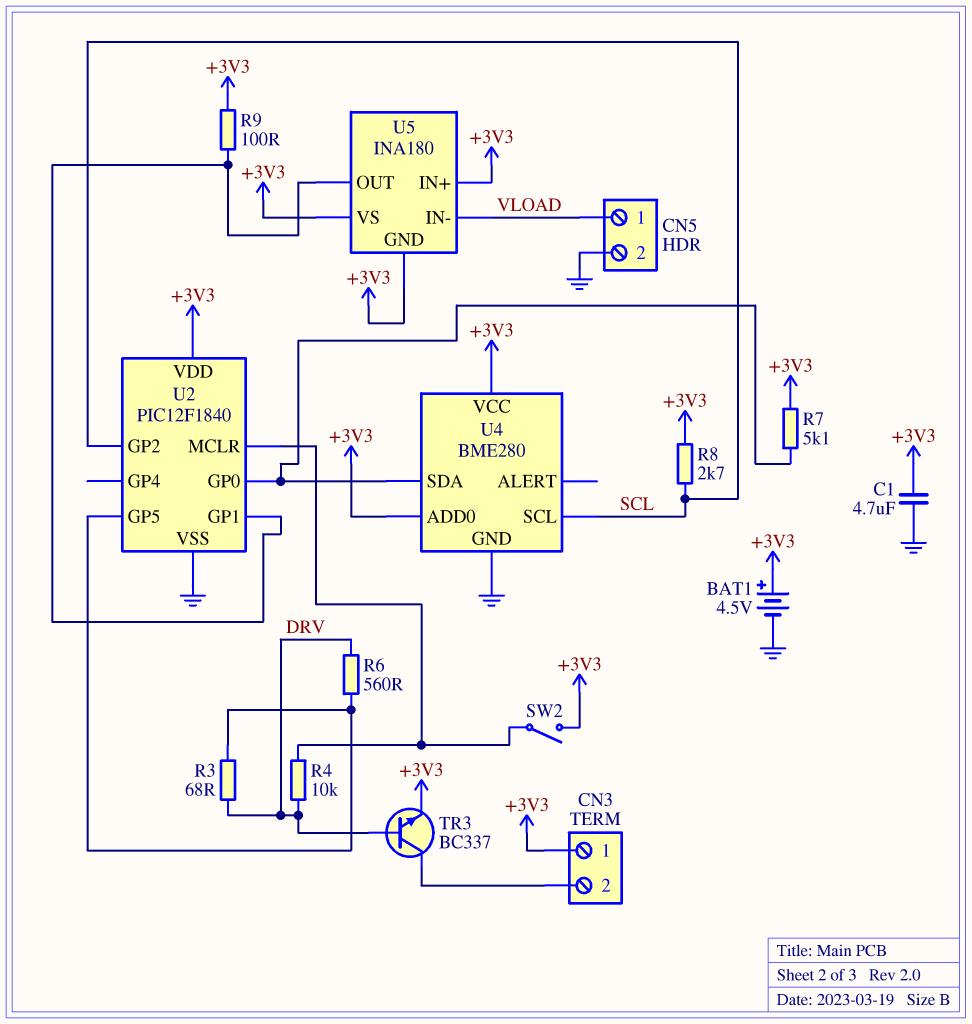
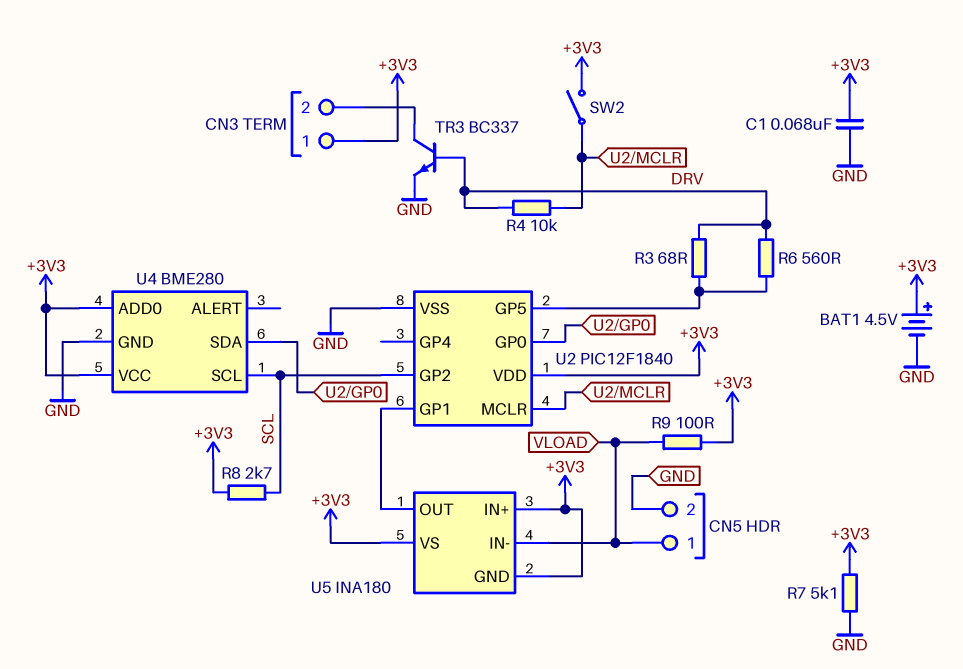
C1: 4.7uF (+3V3, GND) -> 68nF (+3V3, GND)
R7: 5.1k (+3V3, U2/GP0) -> 5.1k (+3V3, GND)
R9: 100 (+3V3, U2/GP1) -> 100 (+3V3, VLOAD)
TR3: NPN BC337 (B DRV, C CN3/2, E +3V3) -> NPN BC337 (B DRV, C CN3/2, E GND)

